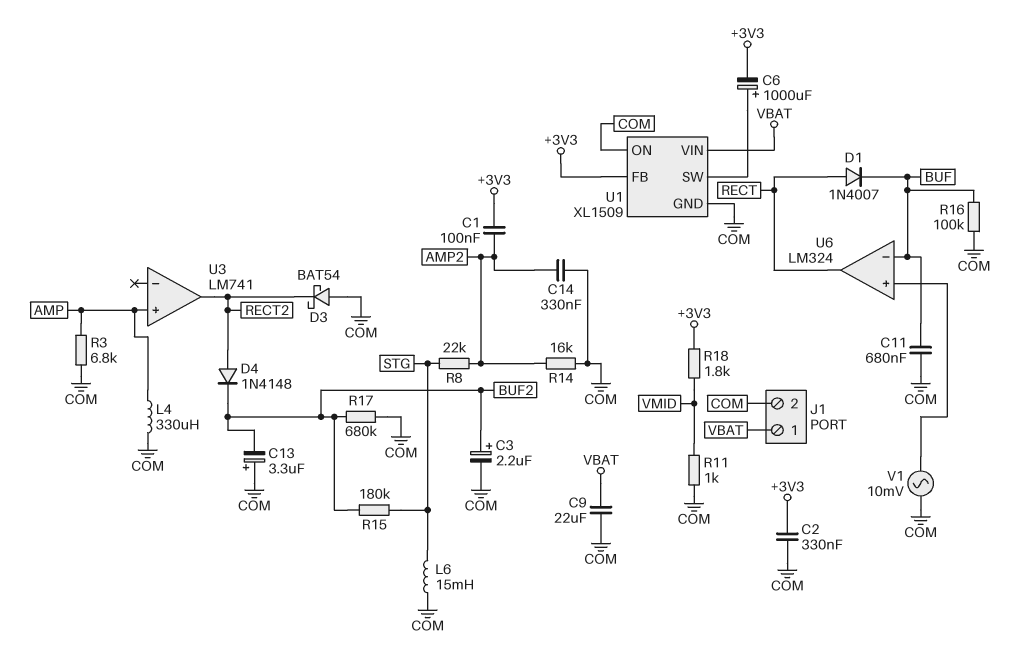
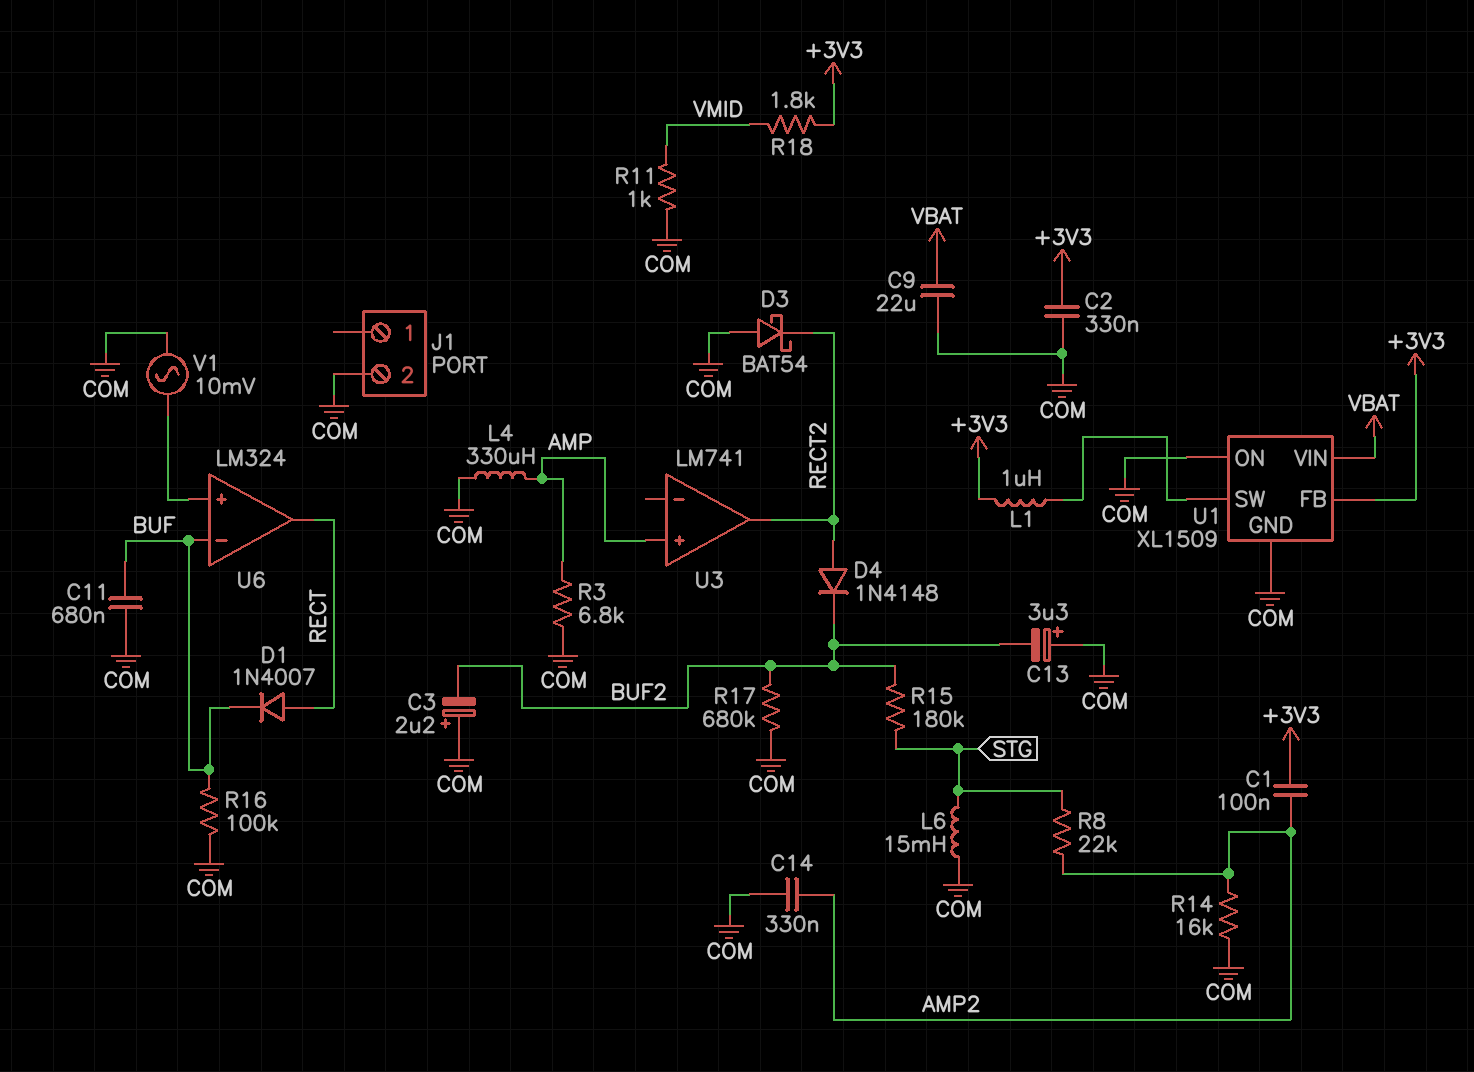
C3: 2.2uF (plus BUF2, minus COM) -> 2.2uF (plus COM, minus BUF2)
C6: 1000uF (plus U1/SW, minus +3V3) -> none
J1 pin 1: VBAT -> none
L1: none -> 1uH (+3V3, U1/SW)

